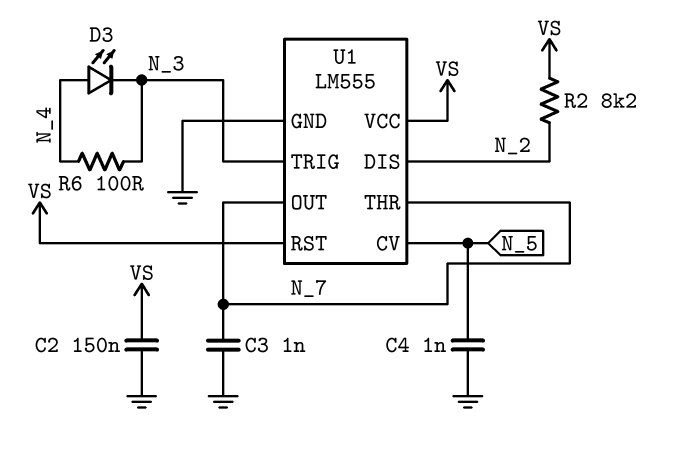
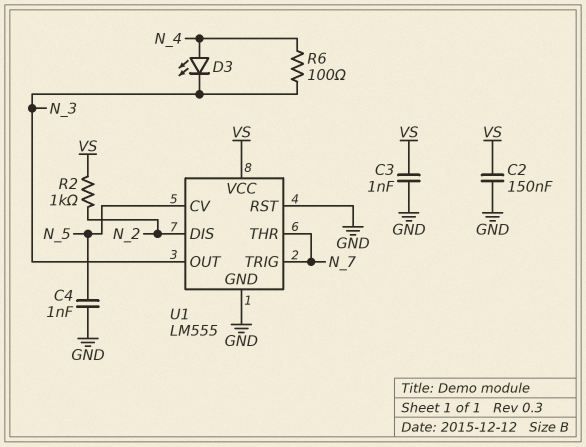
C3: 1nF (GND, N_7) -> 1nF (GND, VS)
R2: 8.2k (N_2, VS) -> 1k (N_2, VS)
U1 pin OUT: N_7 -> N_3
U1 pin RST: VS -> GND
U1 pin TRIG: N_3 -> N_7

